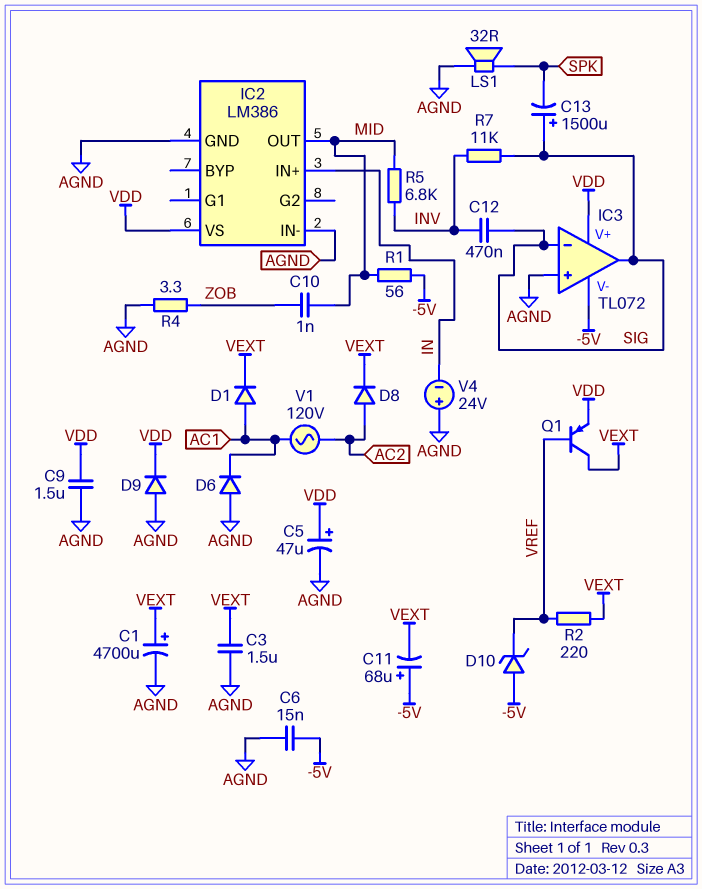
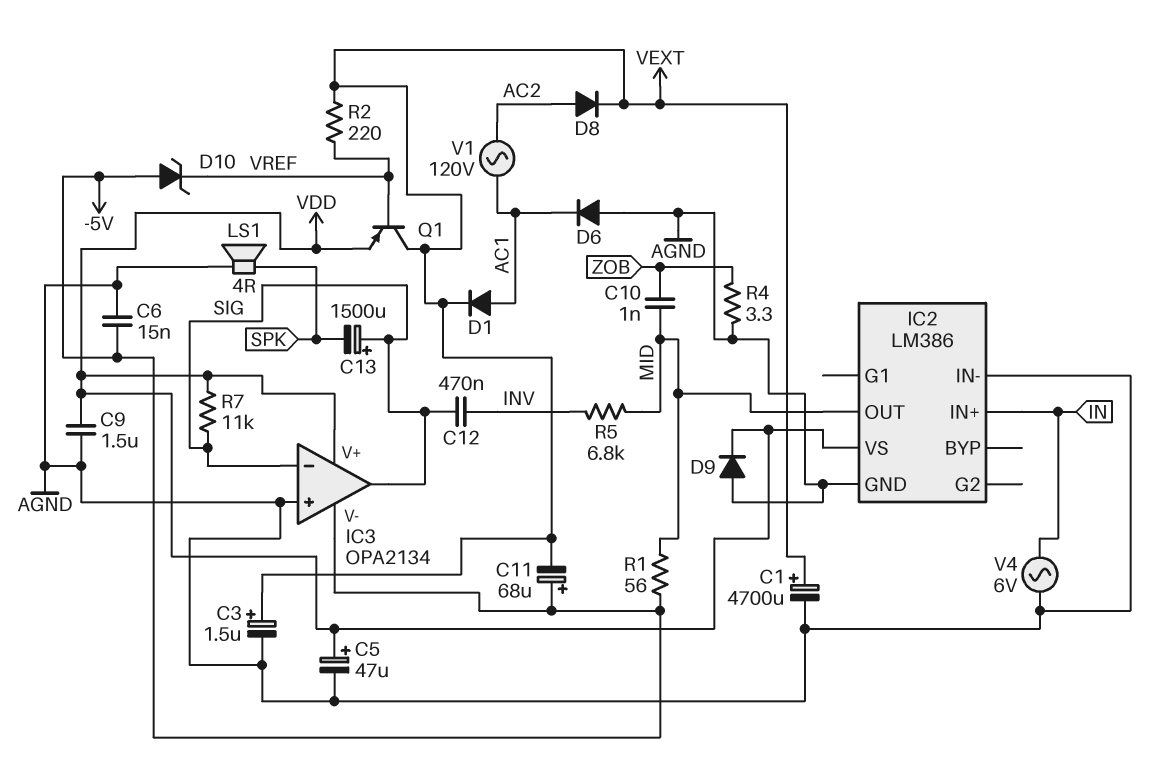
C3: 1.5uF (AGND, VEXT) -> 1.5uF (plus VEXT, minus AGND)
IC3: TL072 -> OPA2134
LS1: speaker 32R (AGND, SPK) -> speaker 4R (AGND, SPK)
R7: 11k (INV, SIG) -> 11k (SIG, VDD)
V4: 24V (plus AGND, minus IN) -> AC 6V (AGND, IN)

